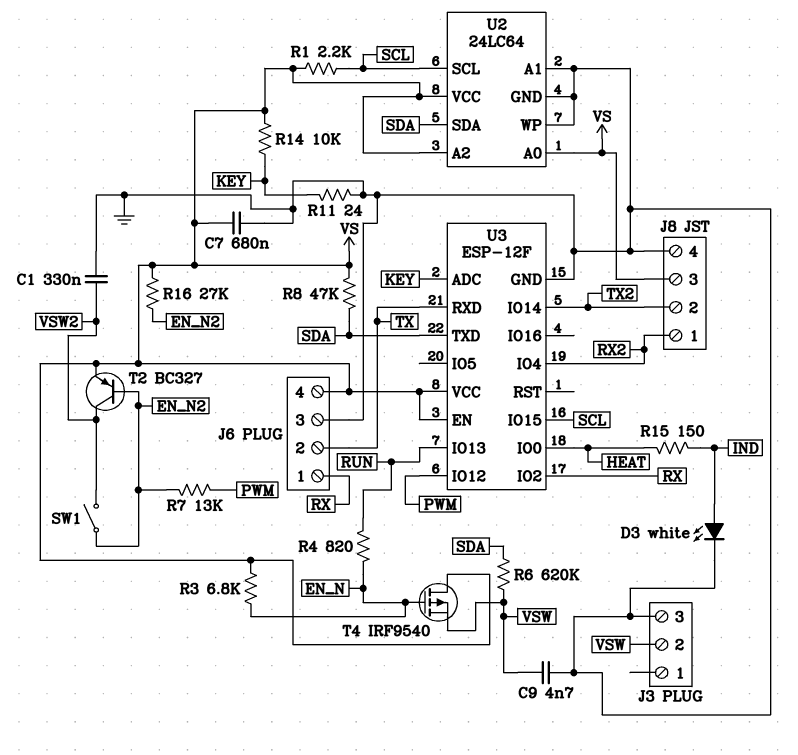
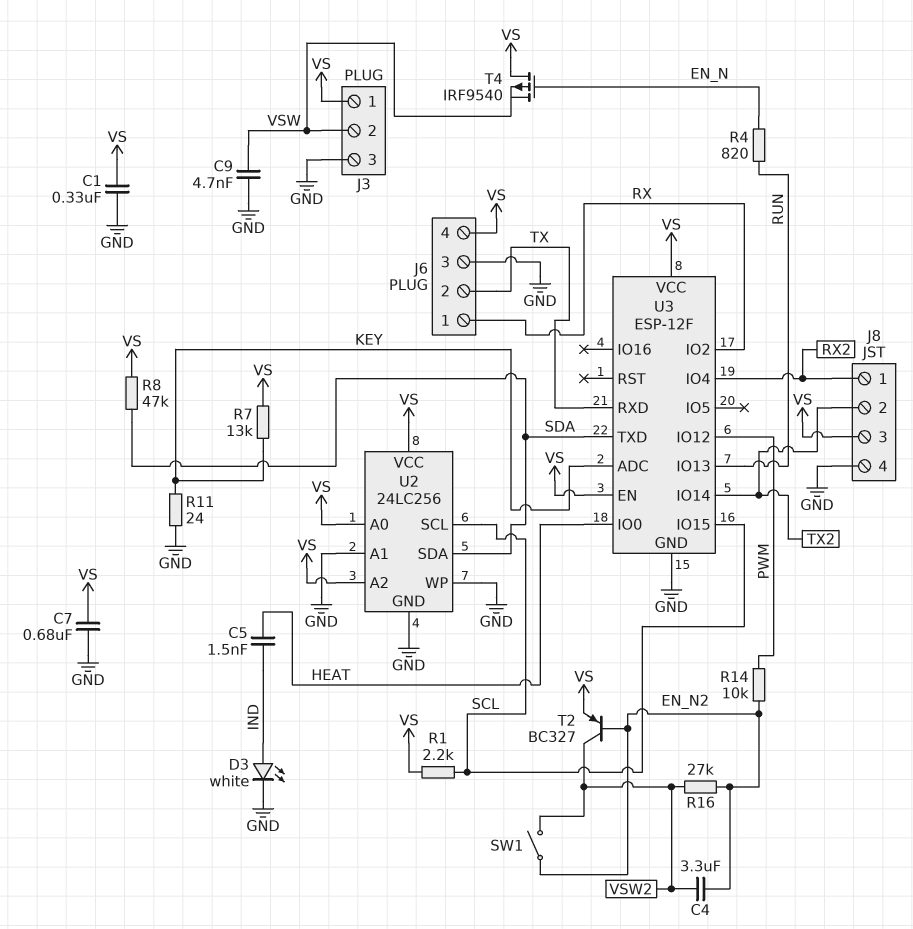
C1: 330nF (GND, VSW2) -> 330nF (GND, VS)
C4: none -> 3.3uF (EN_N2, VSW2)
C5: none -> 1.5nF (HEAT, IND)
J3 pin 1: none -> VS
R3: 6.8k (EN_N, VS) -> none
R6: 620k (SDA, VSW) -> none
R7: 13k (EN_N2, PWM) -> 13k (KEY, VS)
R14: 10k (KEY, VS) -> 10k (EN_N2, PWM)
R15: 150 (HEAT, IND) -> none
R16: 27k (EN_N2, VS) -> 27k (EN_N2, VSW2)
U2: 24LC64 -> 24LC256

